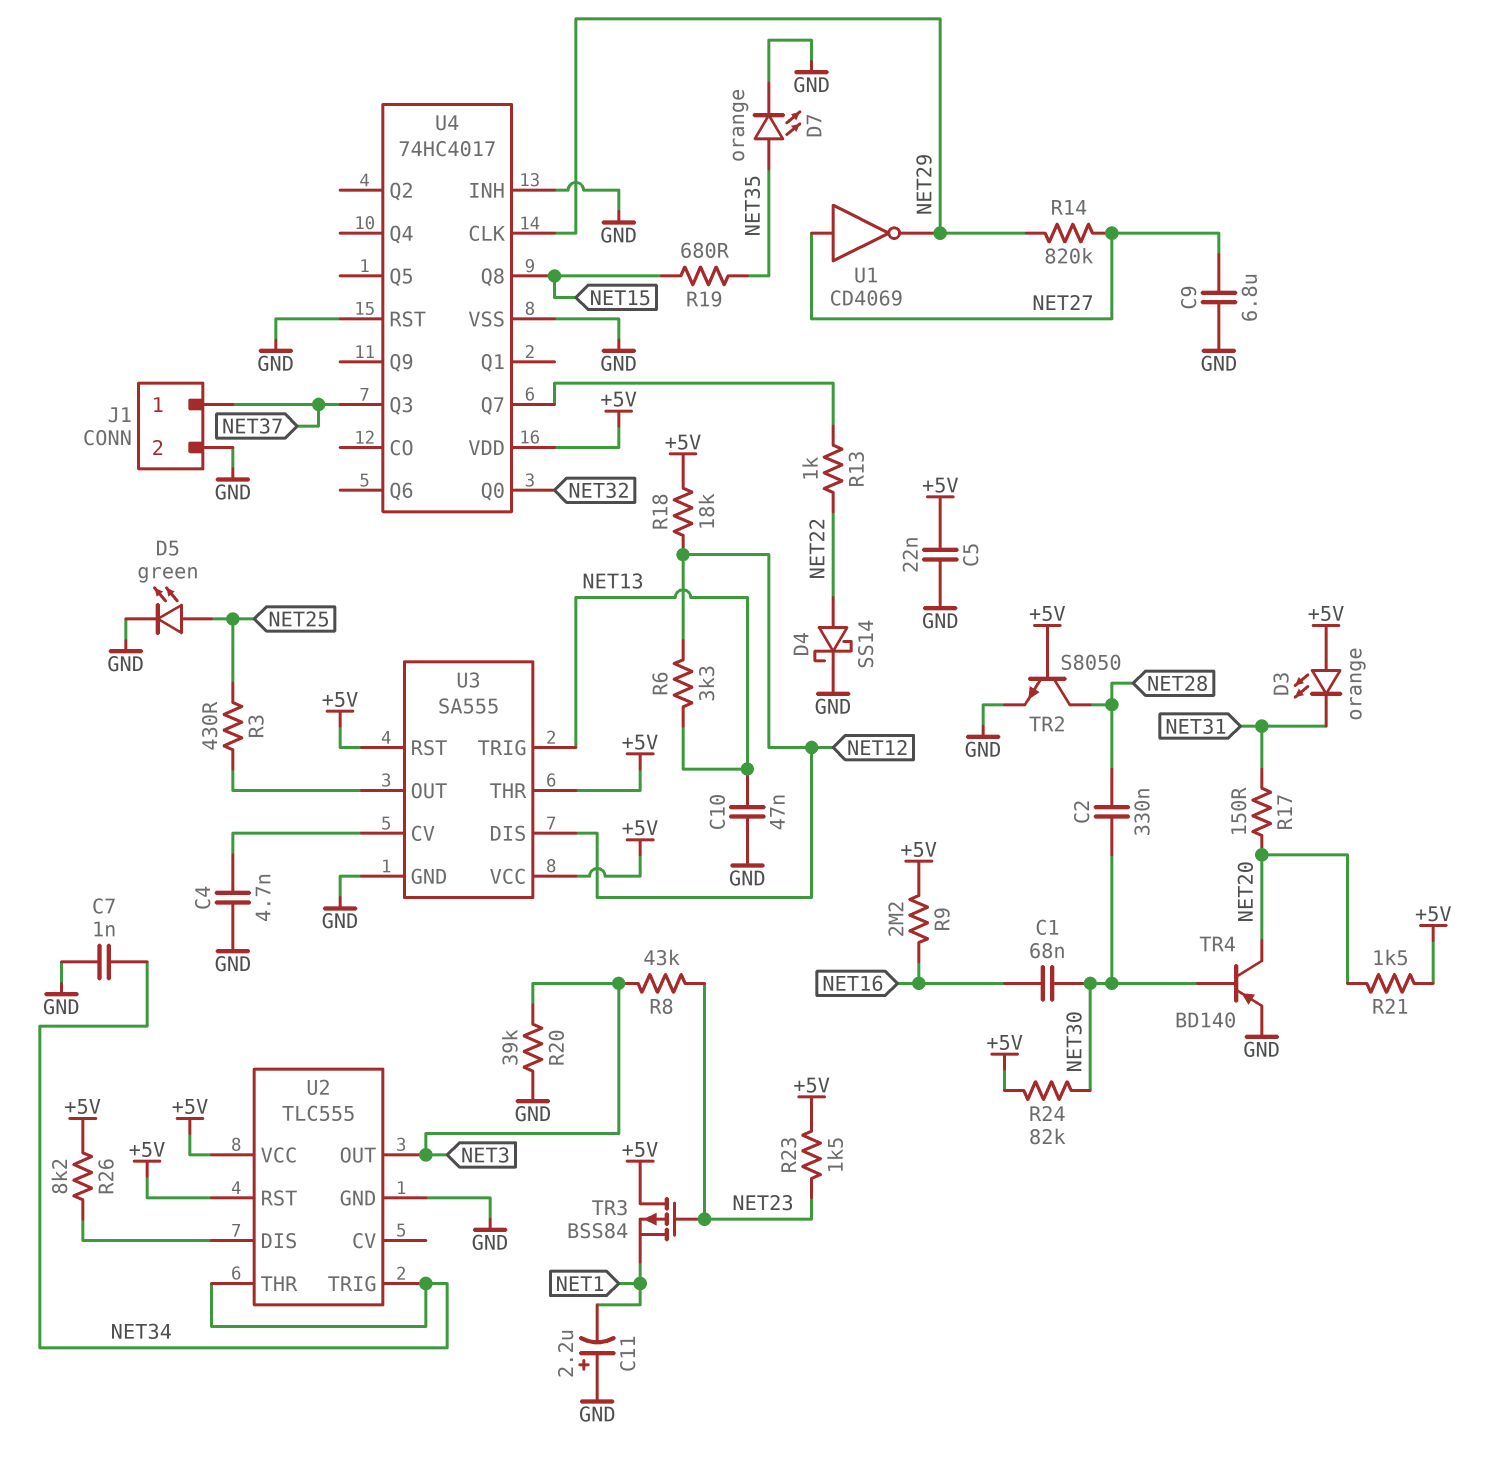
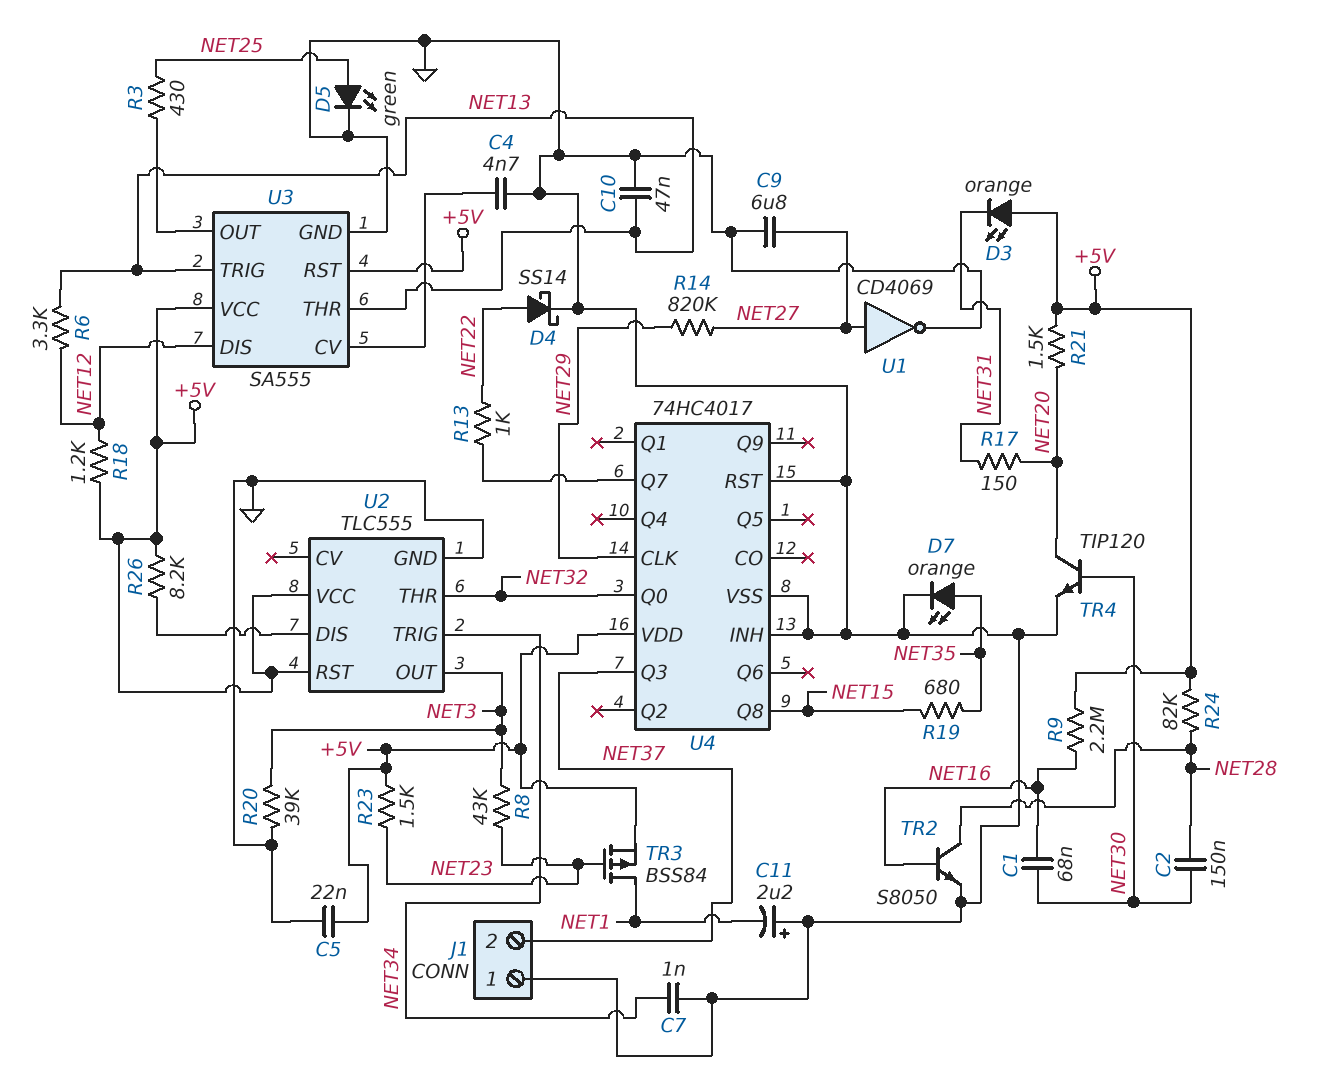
C2: 330nF (NET28, NET30) -> 150nF (NET28, NET30)
J1 pin 1: NET37 -> GND
J1 pin 2: GND -> NET37
R18: 18k (+5V, NET12) -> 1.2k (+5V, NET12)
R24: 82k (+5V, NET30) -> 82k (+5V, NET28)
TR2: NPN S8050 (B +5V, C NET28, E GND) -> NPN S8050 (B NET16, C NET28, E GND)
TR3: PMOS BSS84 (G NET23, D +5V, S NET1) -> PMOS BSS84 (G NET23, D NET1, S +5V)
TR4: PNP BD140 (B NET30, C NET20, E GND) -> NPN TIP120 (B NET30, C NET20, E GND)
U1: NOT CD4069 (in NET27, out NET29) -> NOT CD4069 (in NET27, out GND)
U2 pin THR: NET34 -> NET32
U3 pin THR: +5V -> NET13

